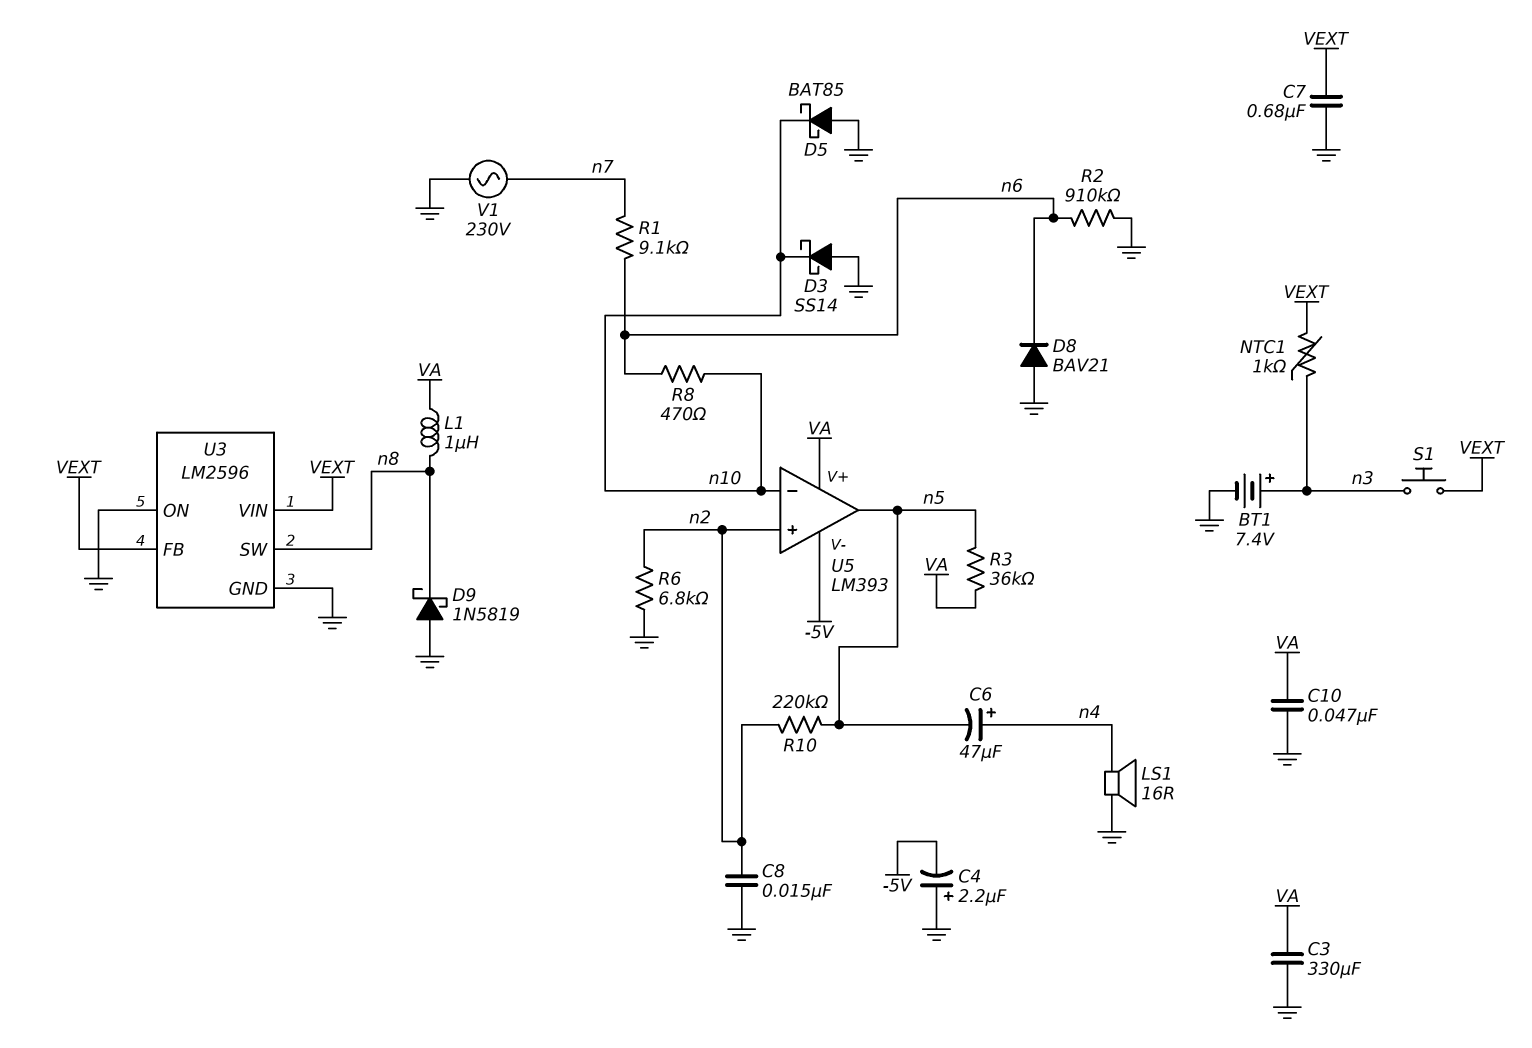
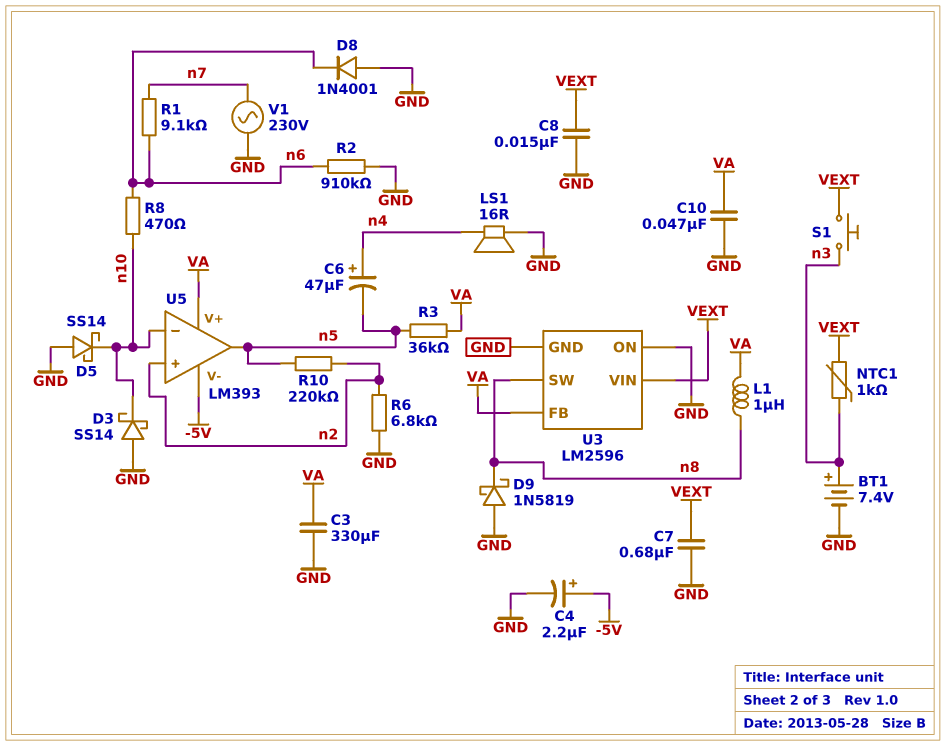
C4: 2.2uF (plus GND, minus -5V) -> 2.2uF (plus -5V, minus GND)
C8: 15nF (GND, n2) -> 15nF (GND, VEXT)
D5: schottky BAT85 (A GND, K n10) -> schottky SS14 (A GND, K n10)
D8: diode BAV21 (A GND, K n6) -> diode 1N4001 (A GND, K n6)
U3 pin FB: VEXT -> VA

